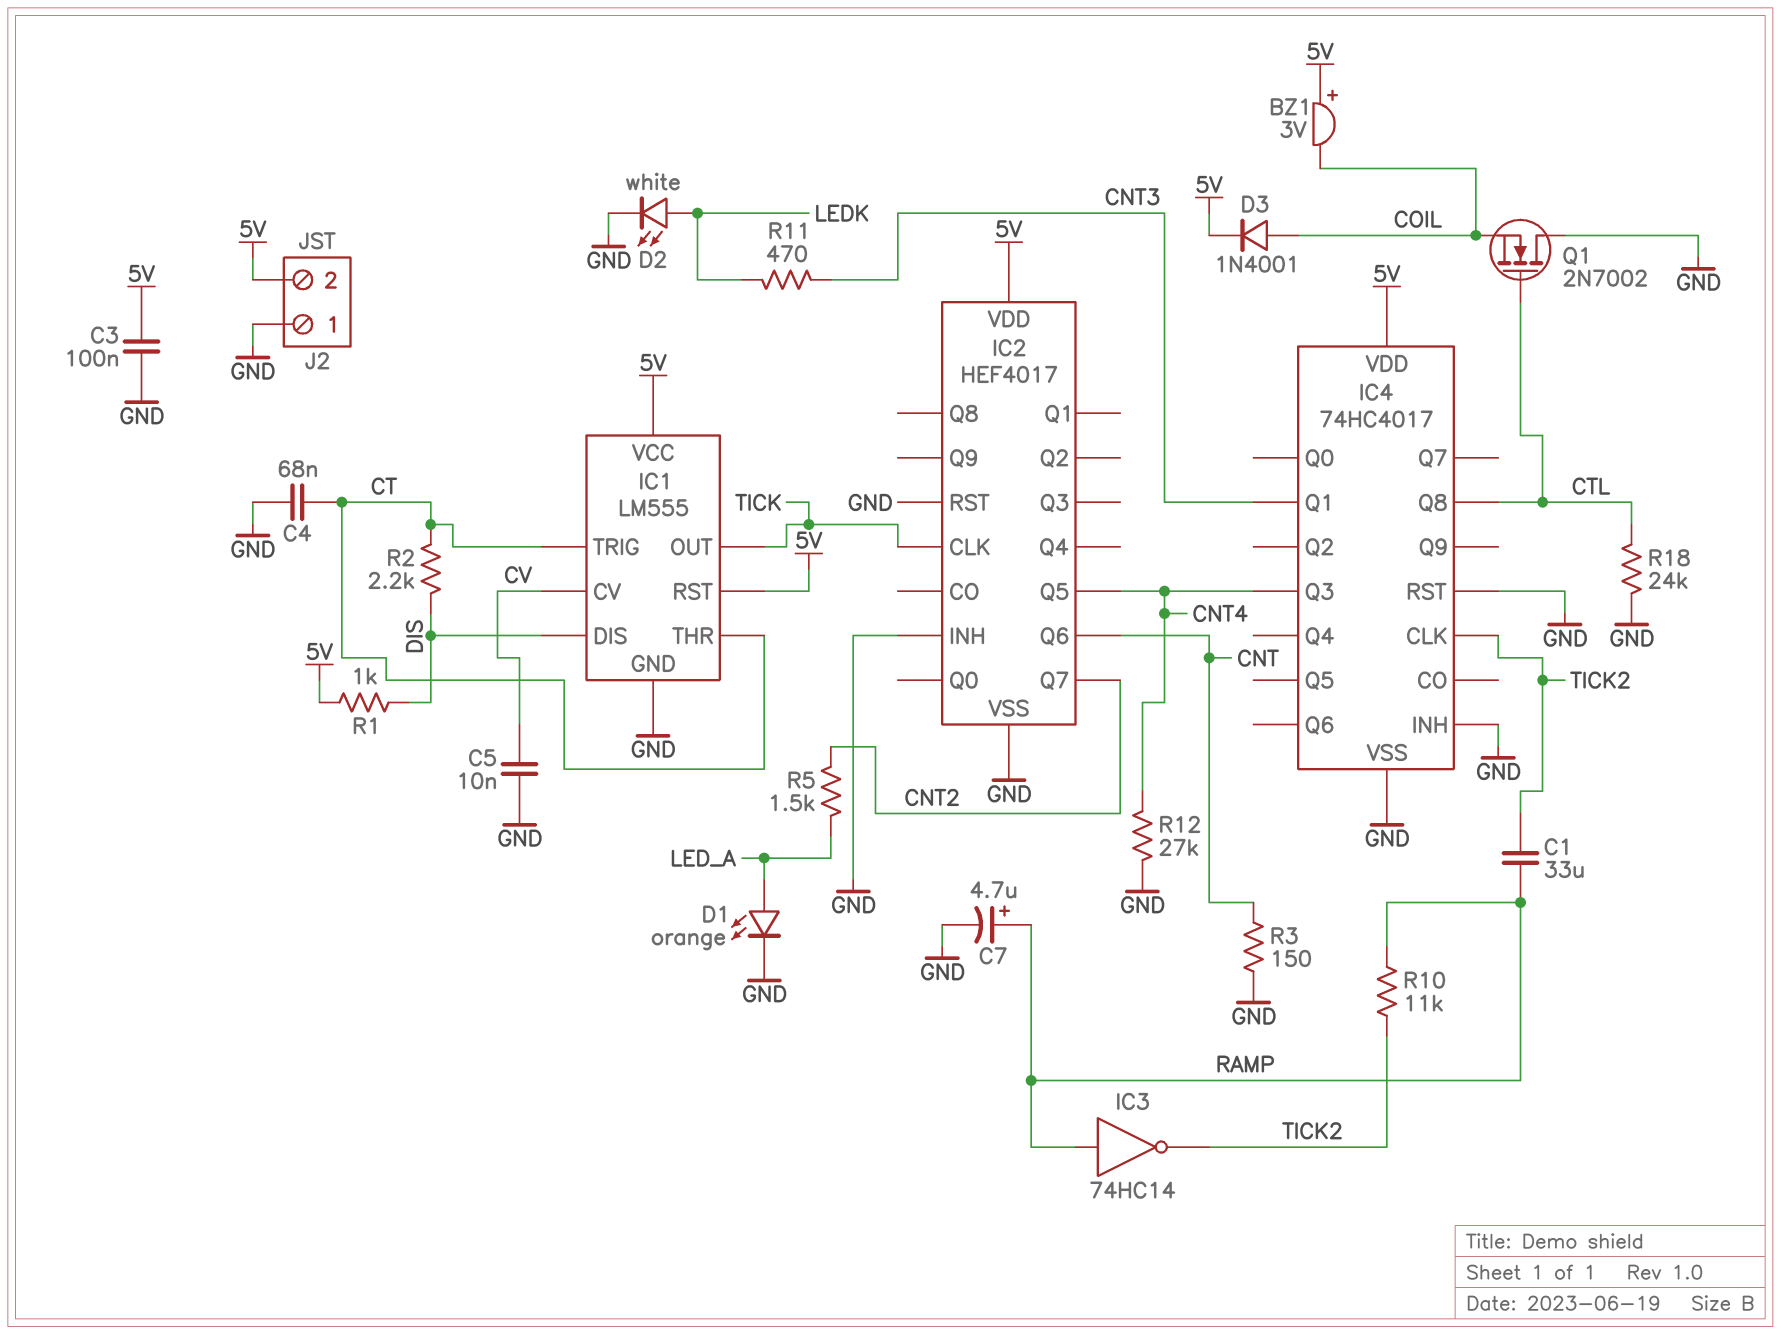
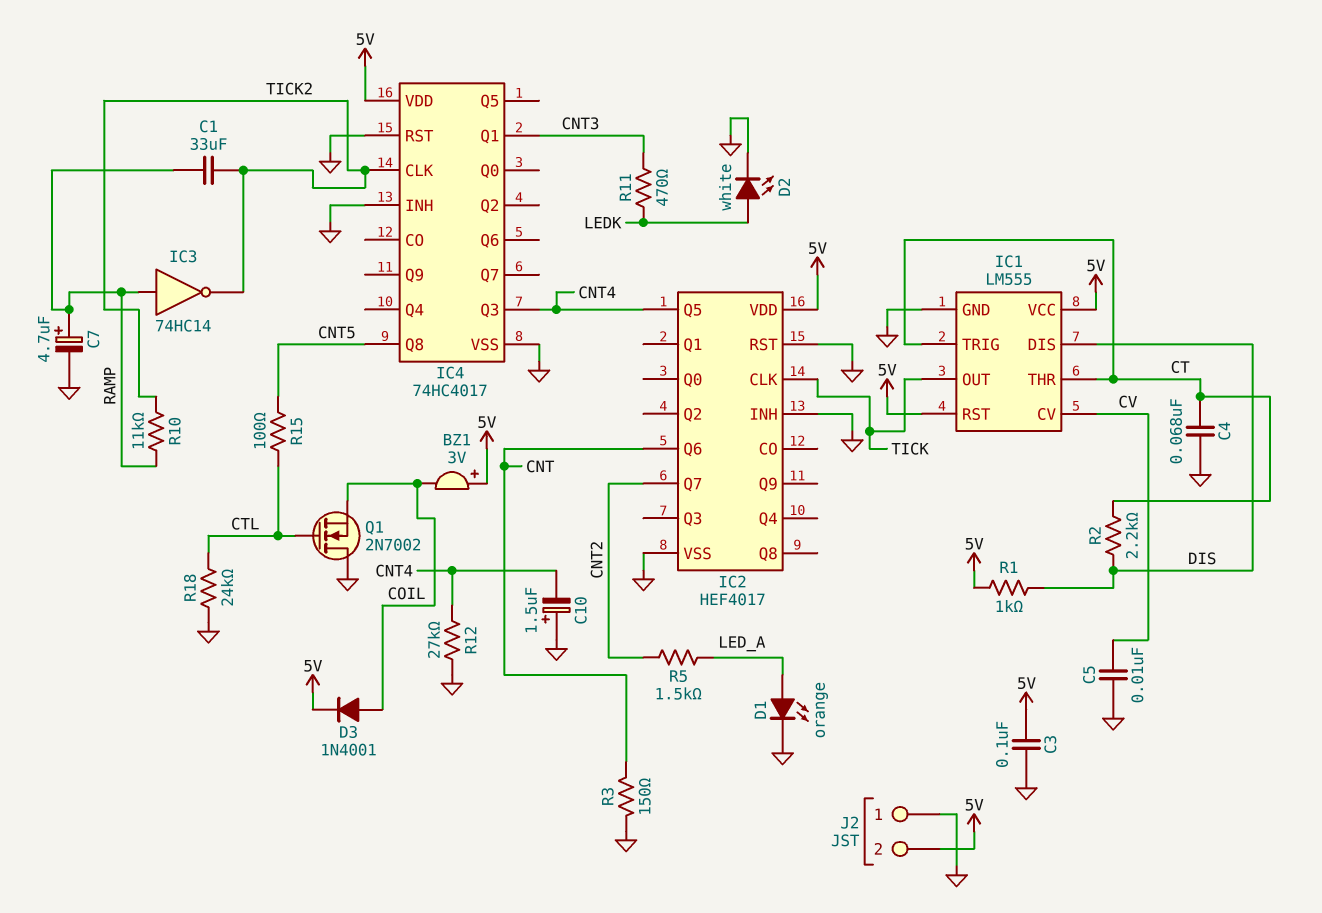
C10: none -> 1.5uF (plus GND, minus CNT4)
IC4 pin Q8: CTL -> CNT5
R15: none -> 100 (CNT5, CTL)

